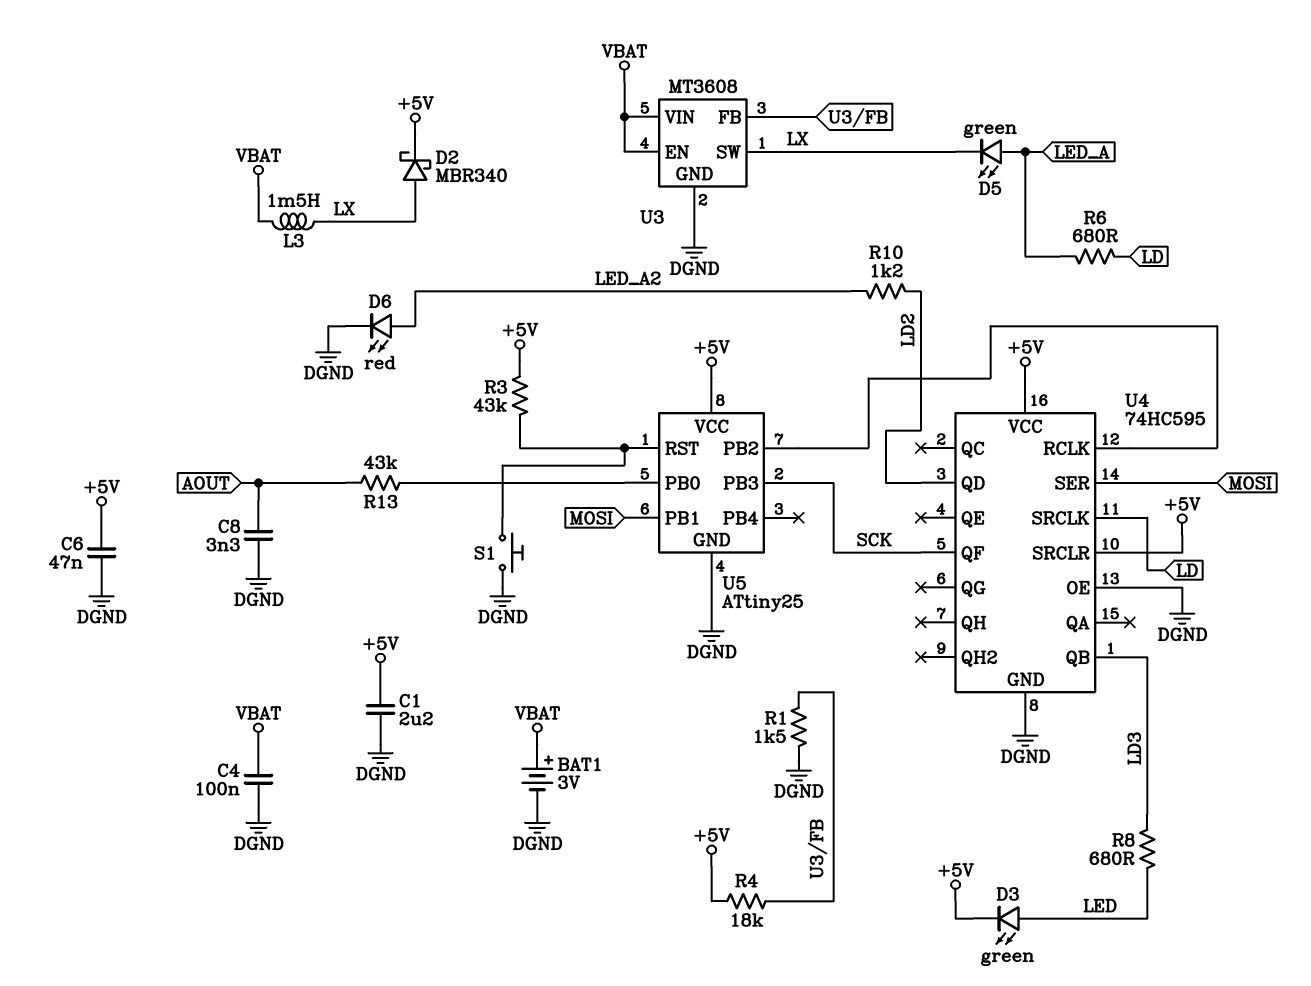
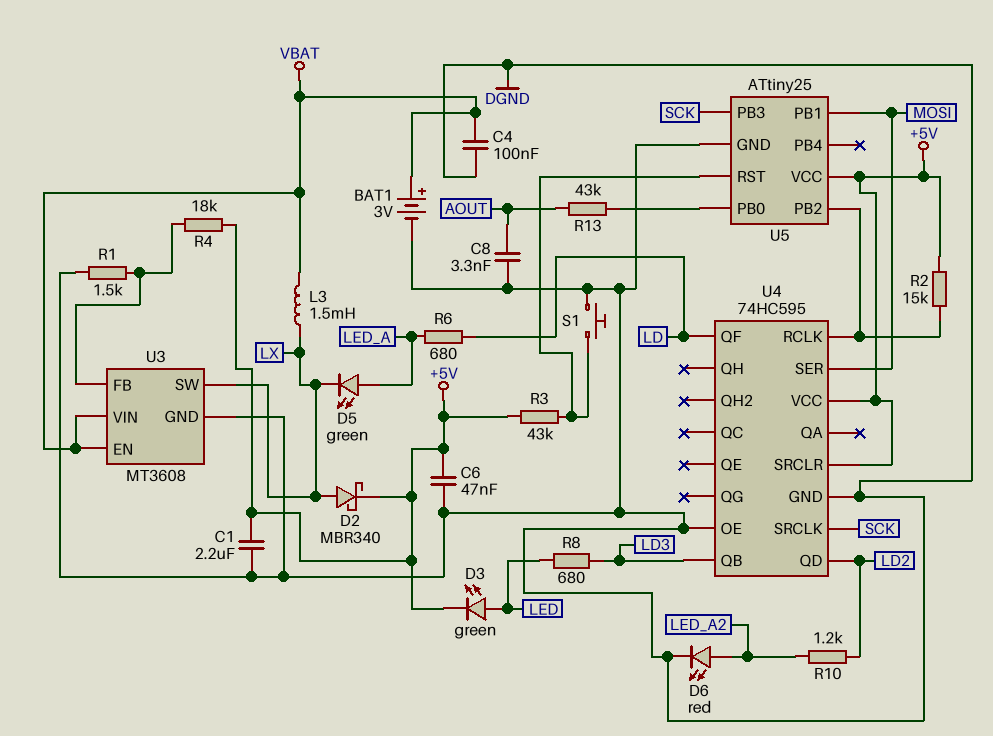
R2: none -> 15k (+5V, U4/RCLK)
U4 pin QF: SCK -> LD
U4 pin SRCLK: LD -> SCK

